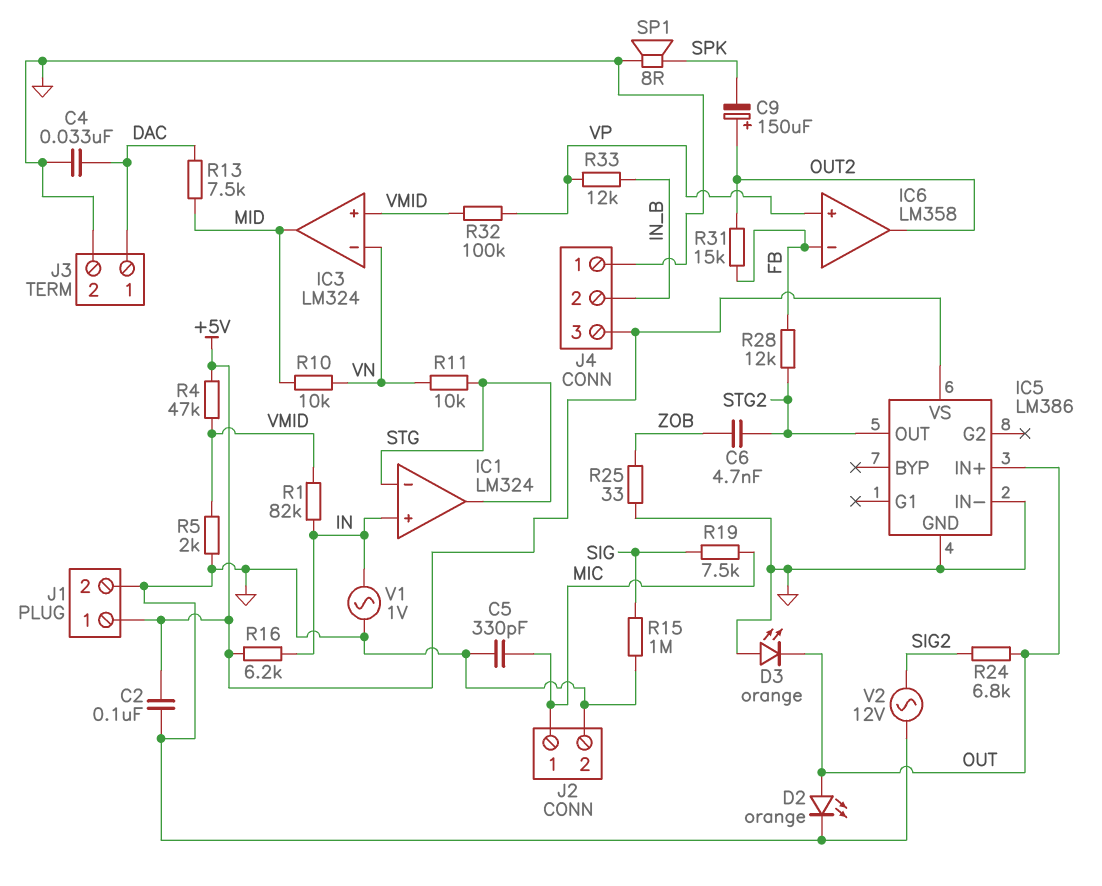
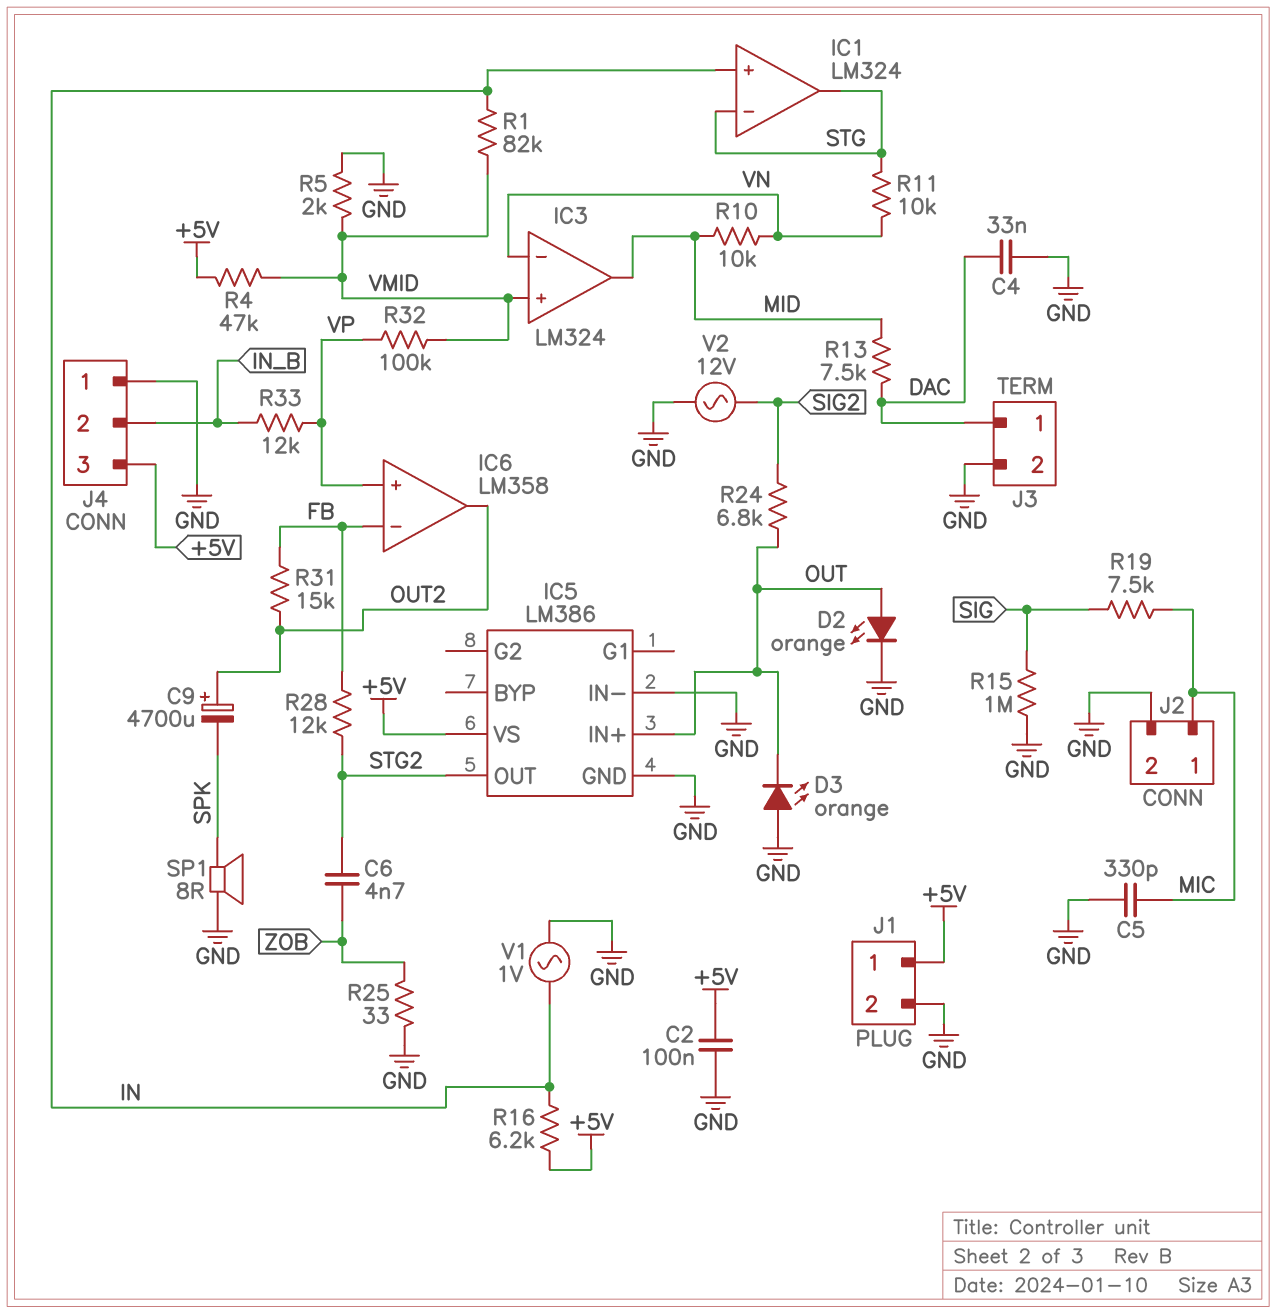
C9: 150uF (plus OUT2, minus SPK) -> 4700uF (plus OUT2, minus SPK)

